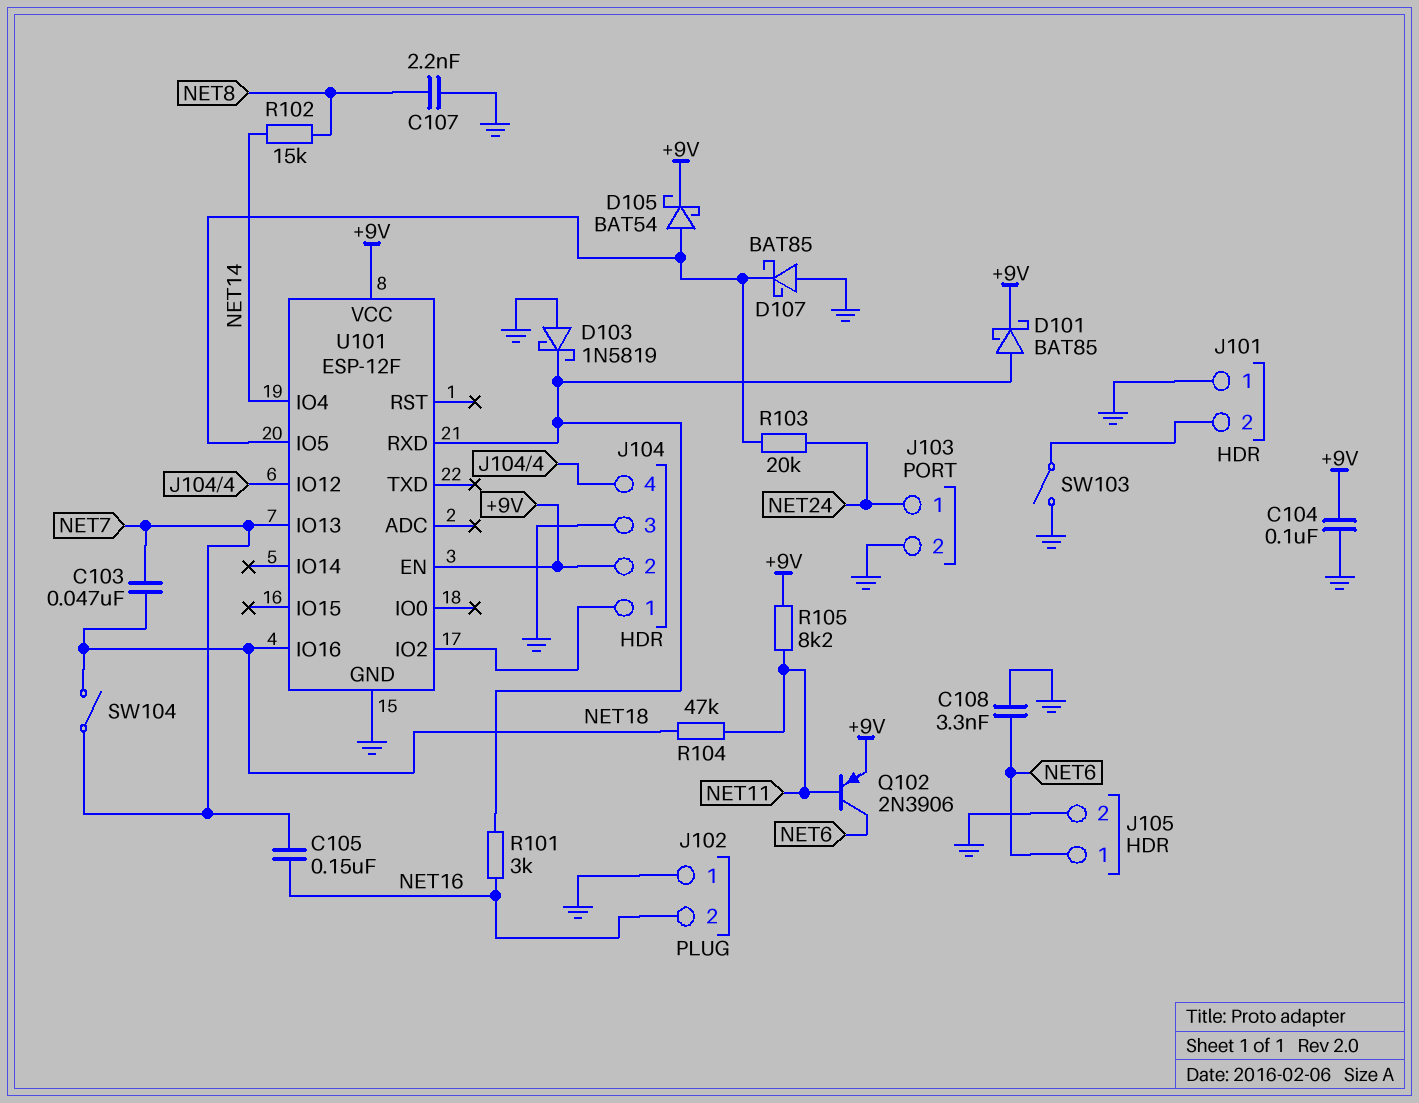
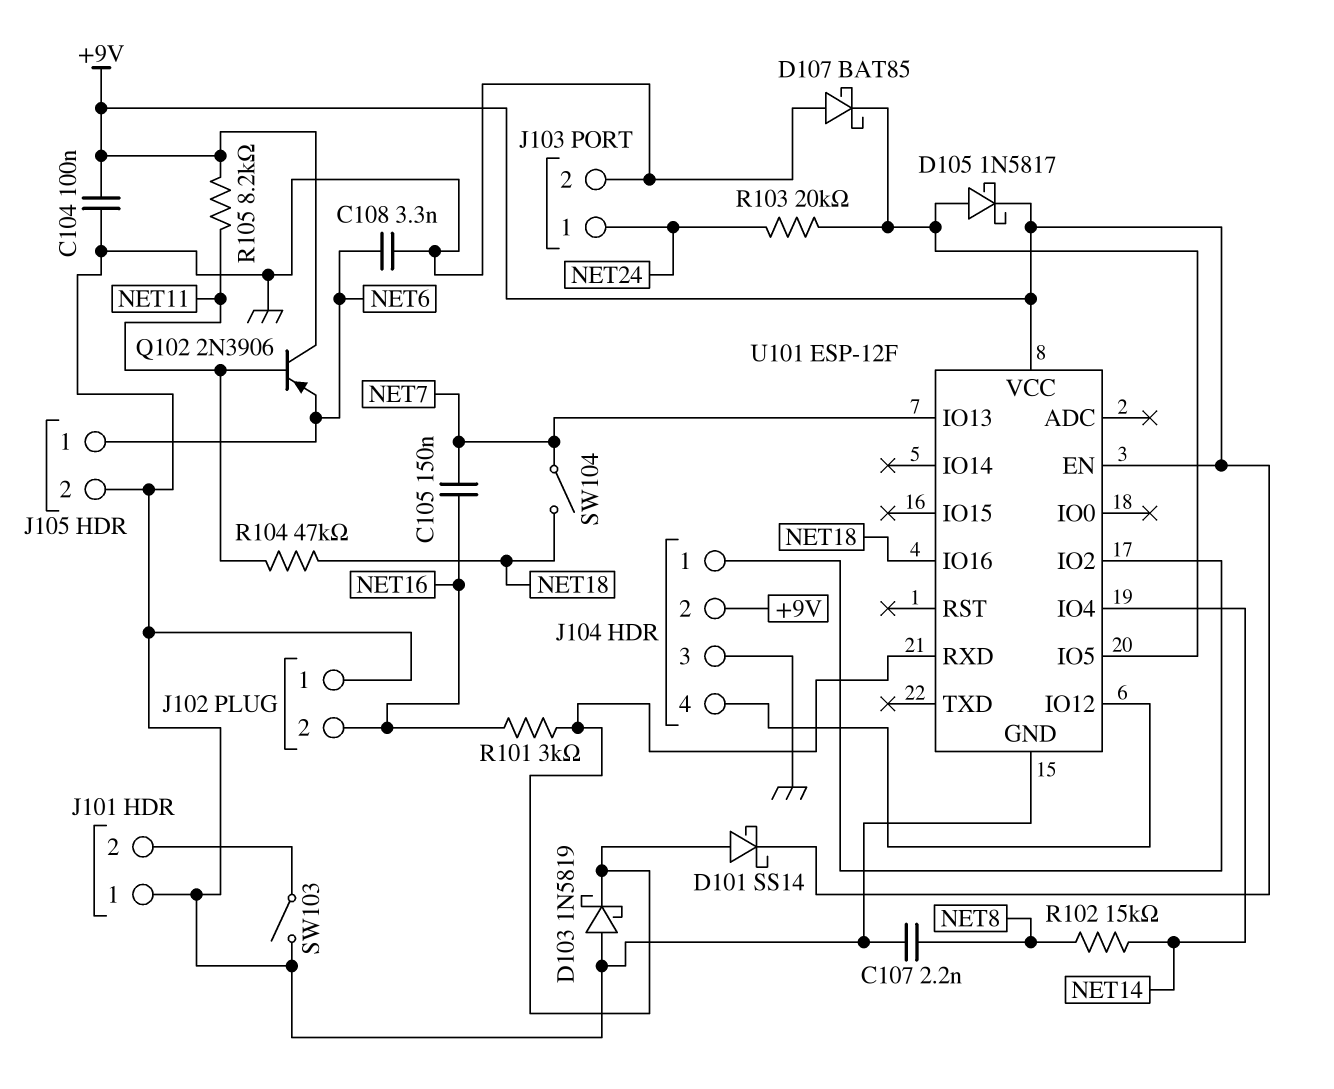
C103: 47nF (NET7, NET18) -> none
D101: schottky BAT85 (A U101/RXD, K +9V) -> schottky SS14 (A U101/RXD, K +9V)
D105: schottky BAT54 (A U101/IO5, K +9V) -> schottky 1N5817 (A U101/IO5, K +9V)
Q102: PNP 2N3906 (B NET11, C NET6, E +9V) -> PNP 2N3906 (B NET11, C +9V, E NET6)

